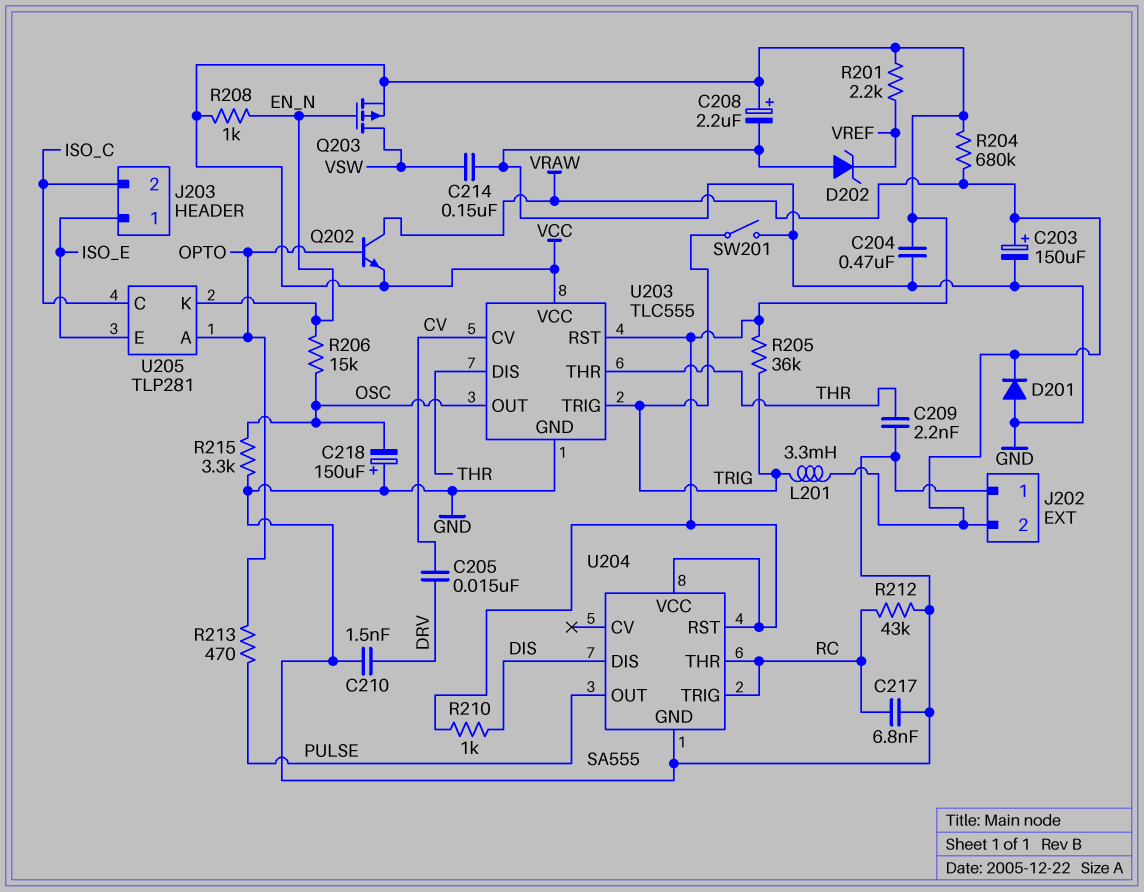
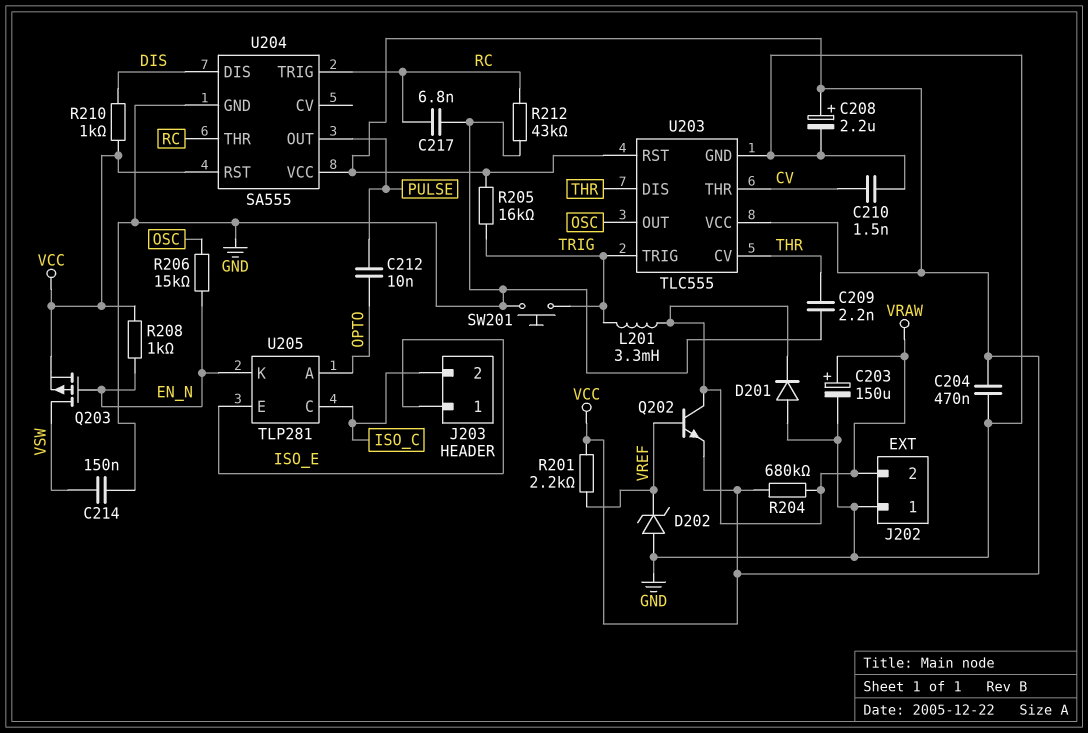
C205: 15nF (CV, DRV) -> none
C210: 1.5nF (DRV, GND) -> 1.5nF (CV, GND)
C212: none -> 10nF (OPTO, PULSE)
C218: 150uF (plus GND, minus OSC) -> none
Q202: NPN (B OPTO, C VRAW, E VCC) -> NPN (B VREF, C VRAW, E VCC)
R205: 36k (TRIG, VCC) -> 16k (TRIG, VCC)
R213: 470 (OPTO, PULSE) -> none
R215: 3.3k (GND, OSC) -> none
SW201: switch (GND, TRIG) -> button (GND, TRIG)
U203 pin CV: CV -> THR
U203 pin THR: THR -> CV

